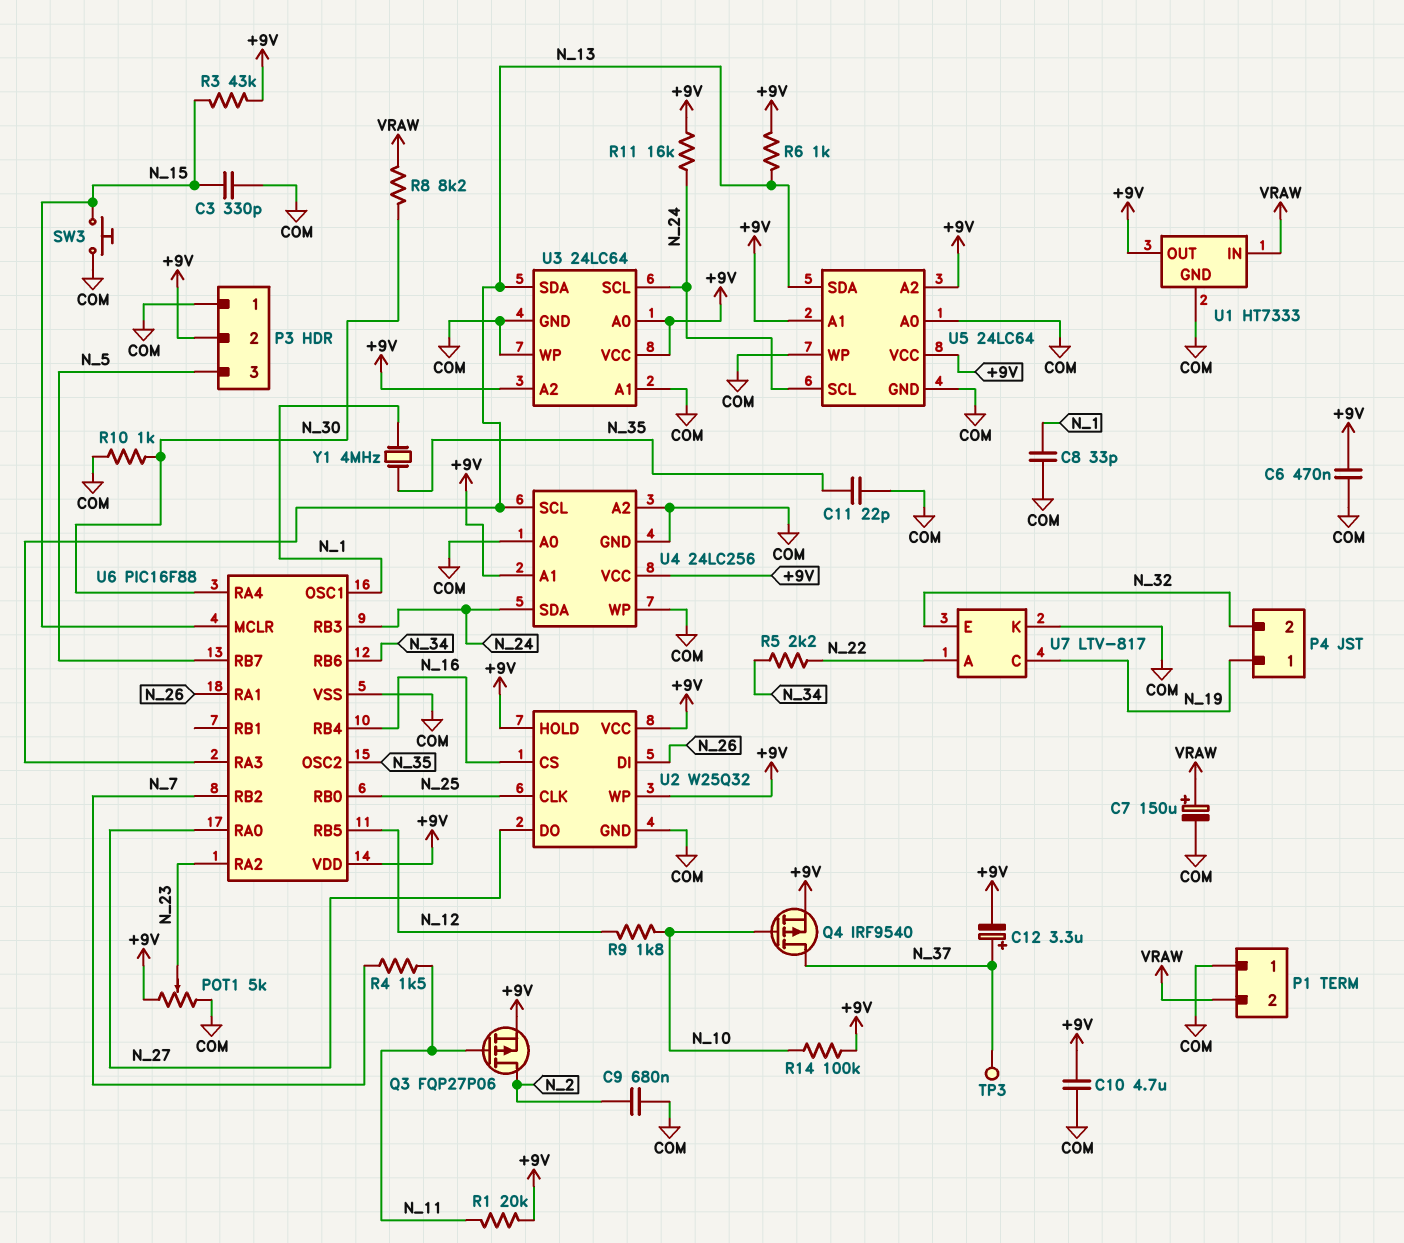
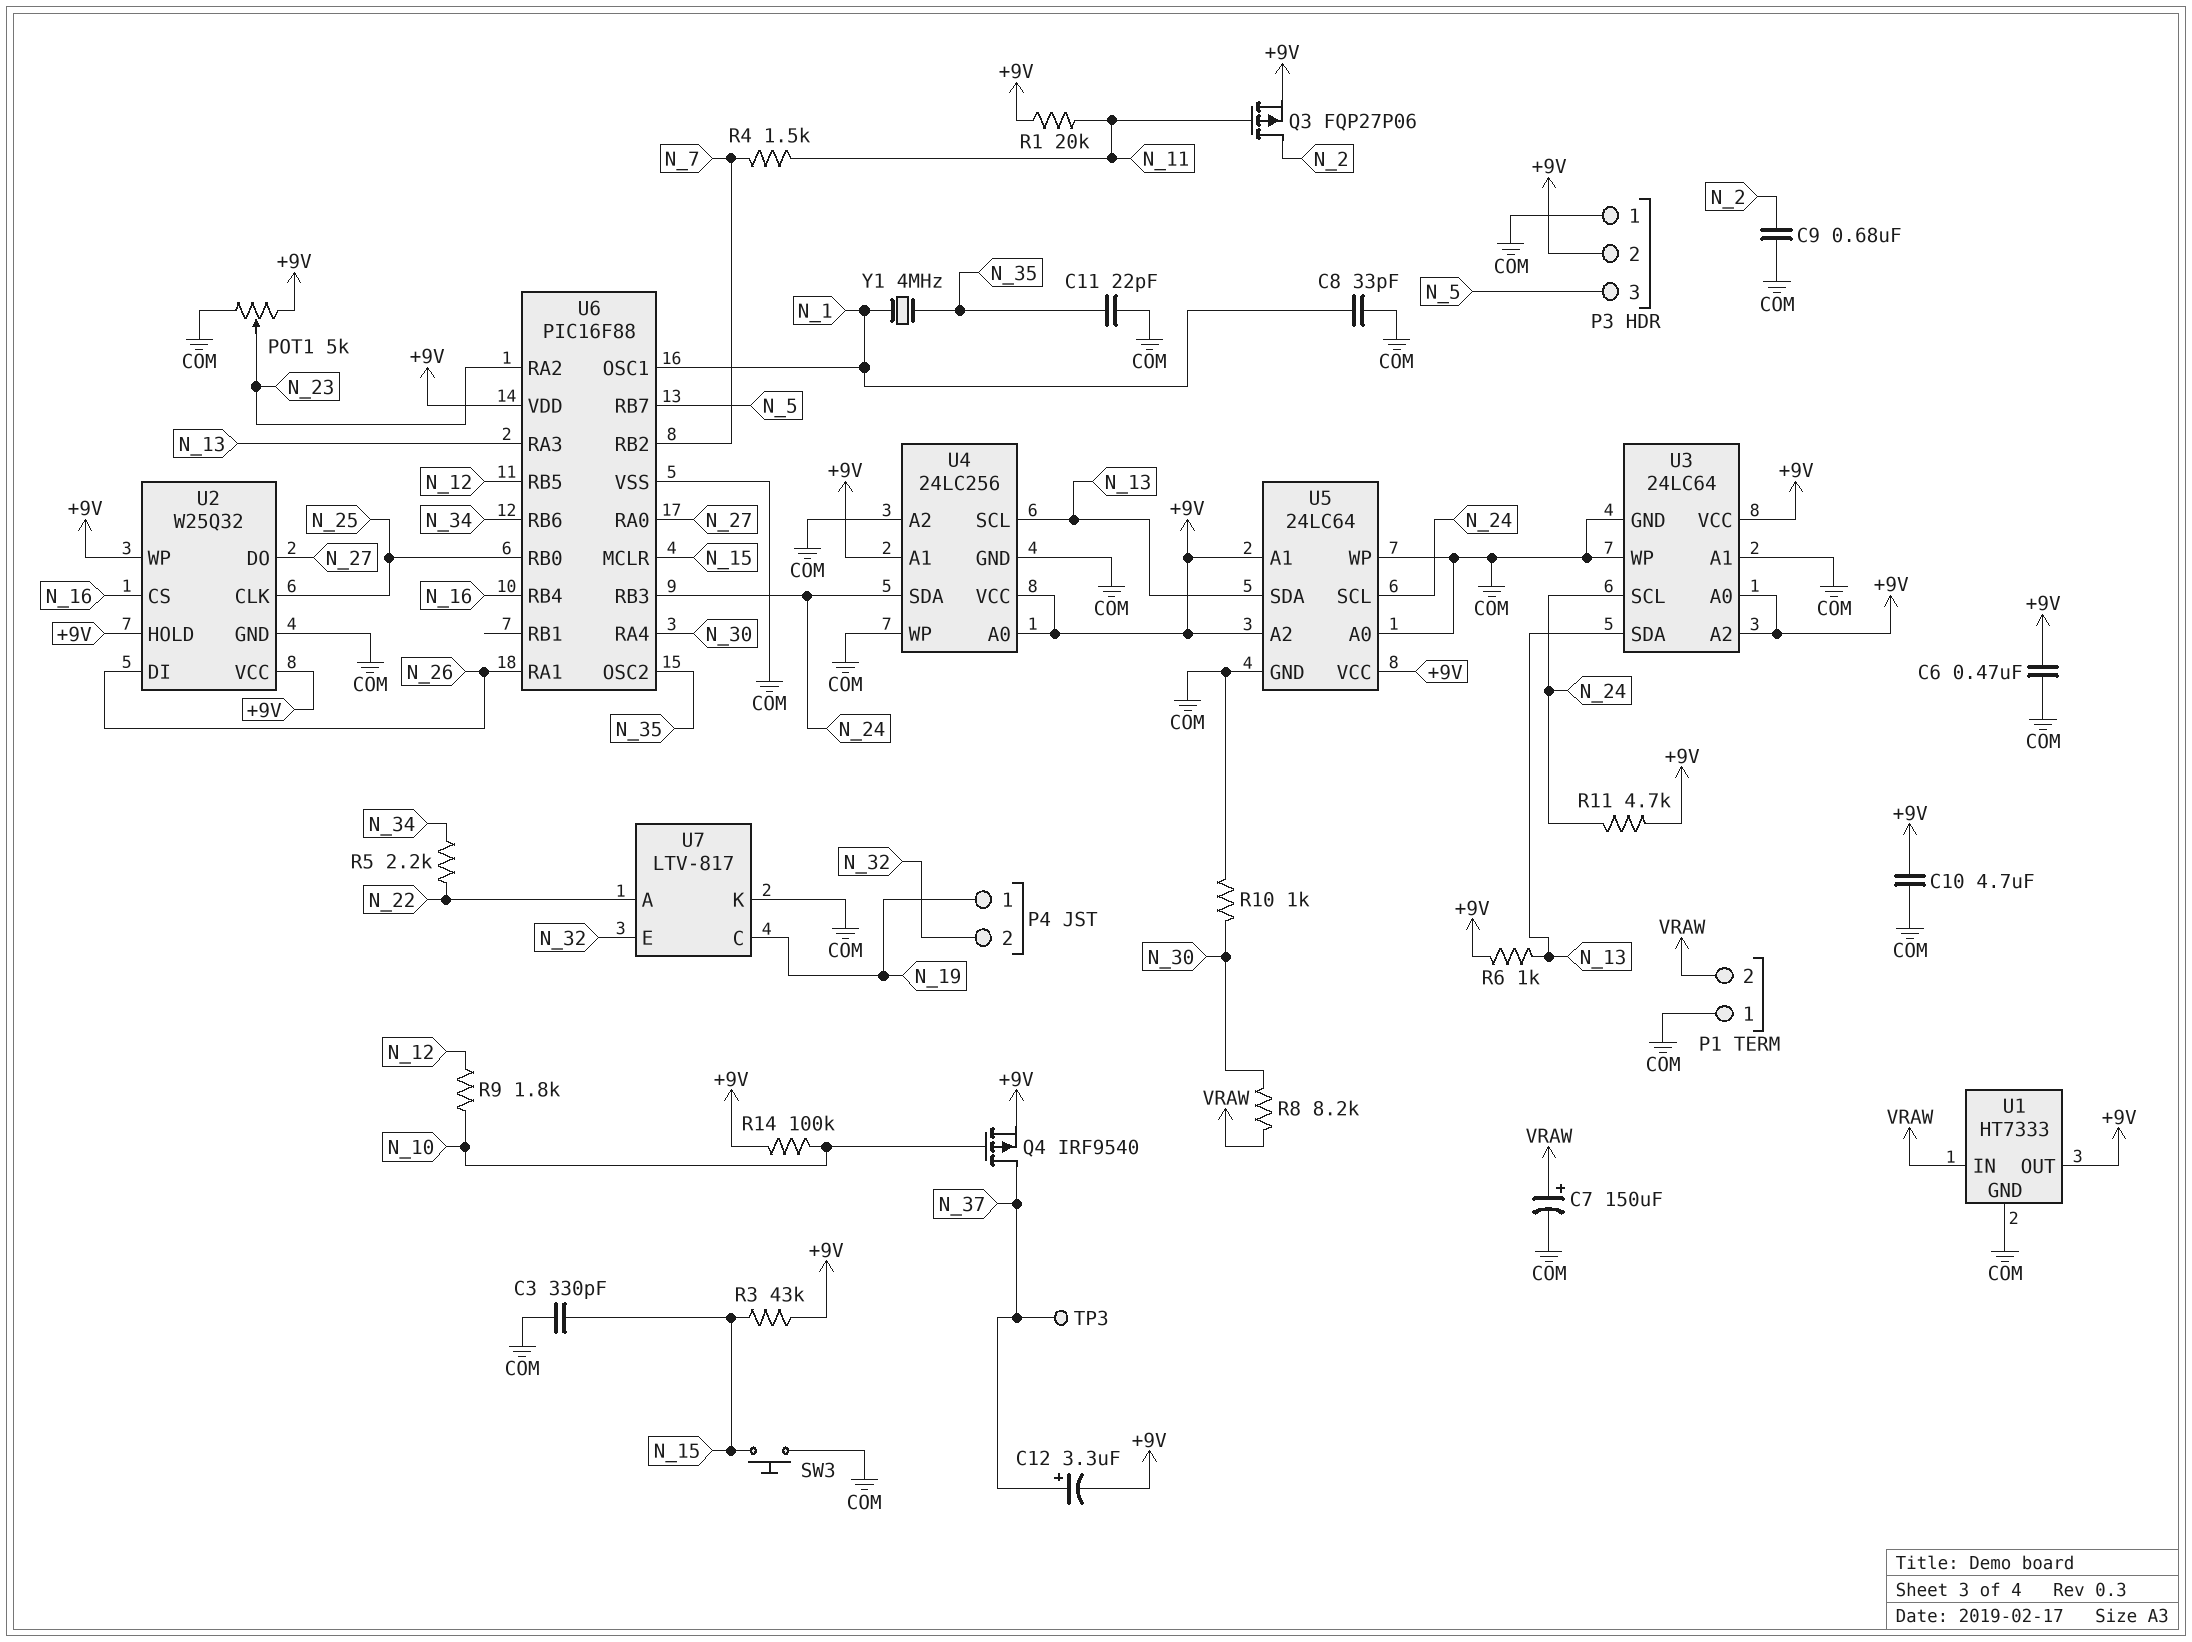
R11: 16k (+9V, N_24) -> 4.7k (+9V, N_24)
U4 pin A0: COM -> +9V

